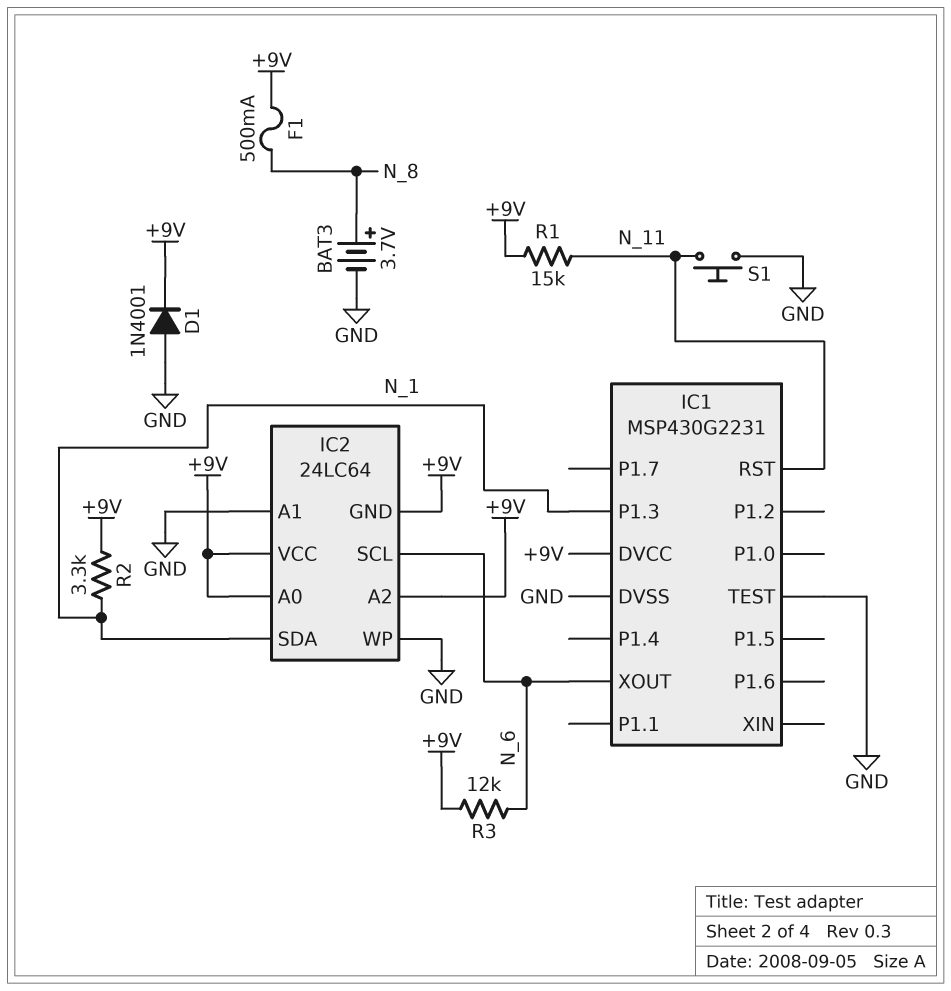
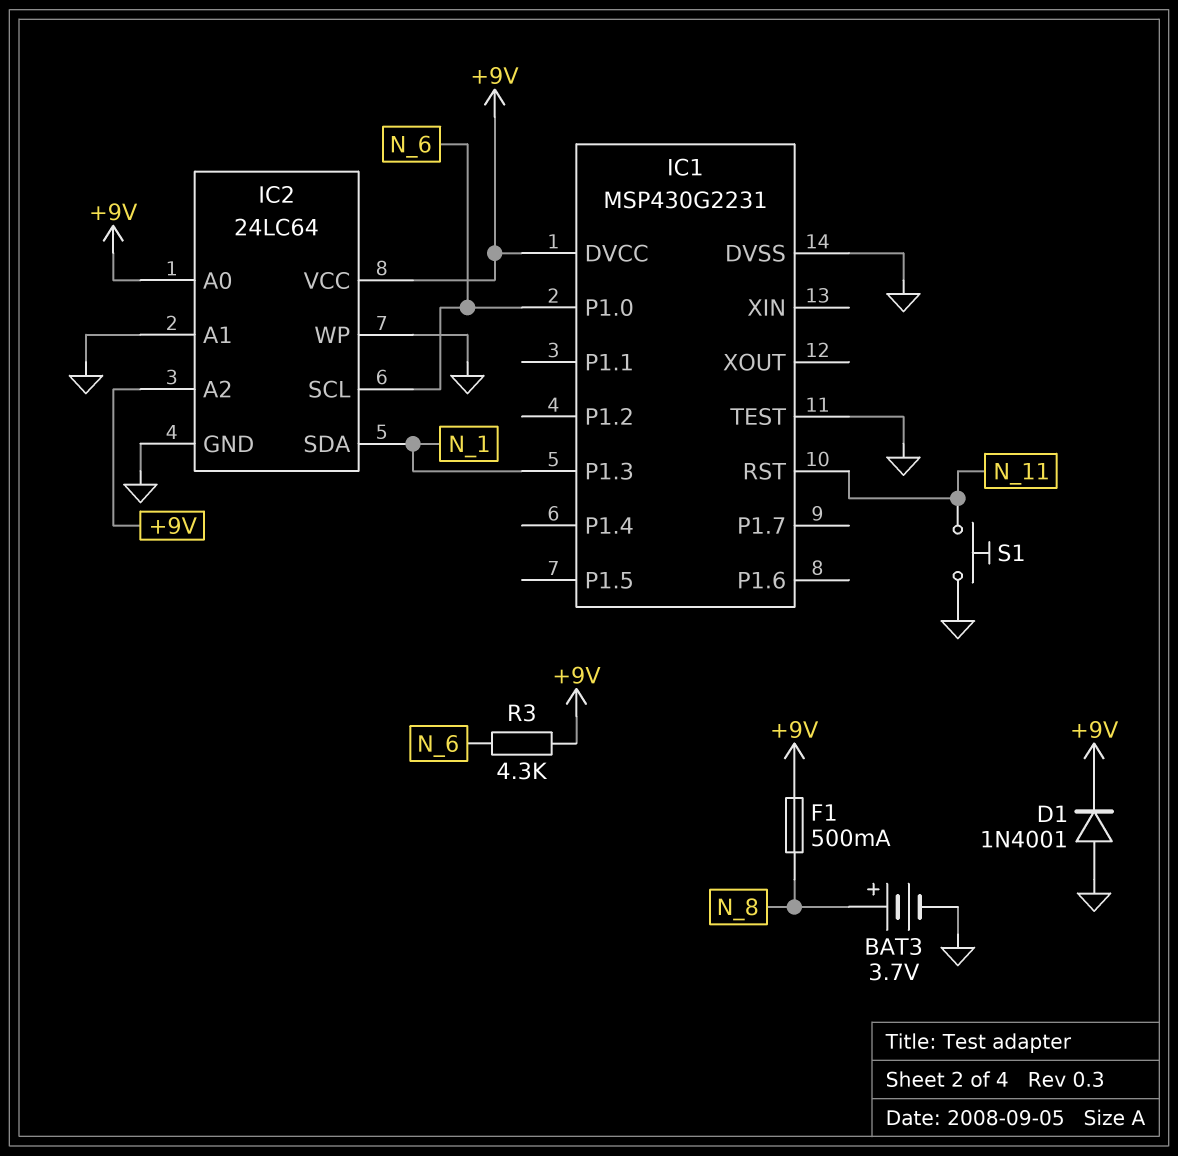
IC1 pin P1.0: none -> N_6
IC1 pin XOUT: N_6 -> none
IC2 pin GND: +9V -> GND
R1: 15k (+9V, N_11) -> none
R2: 3.3k (+9V, N_1) -> none
R3: 12k (+9V, N_6) -> 4.3k (+9V, N_6)

